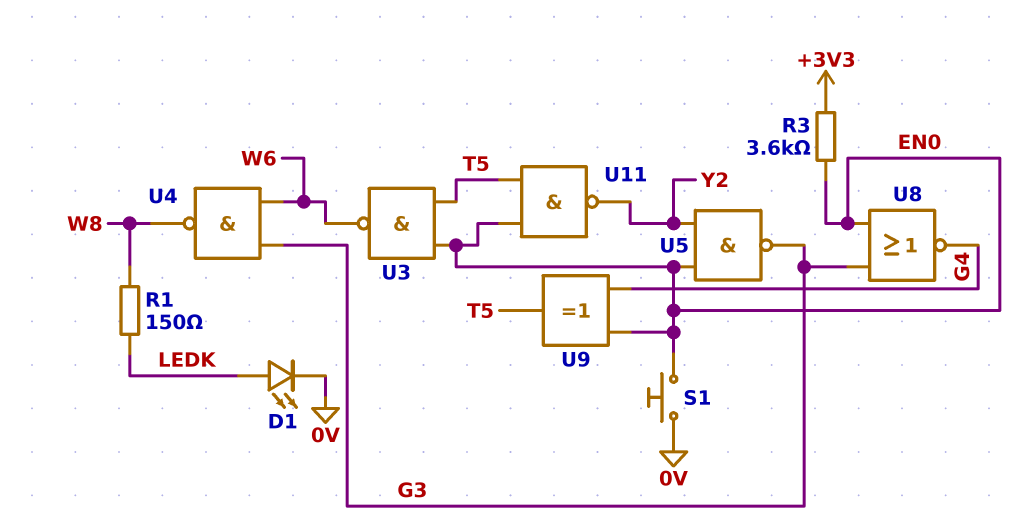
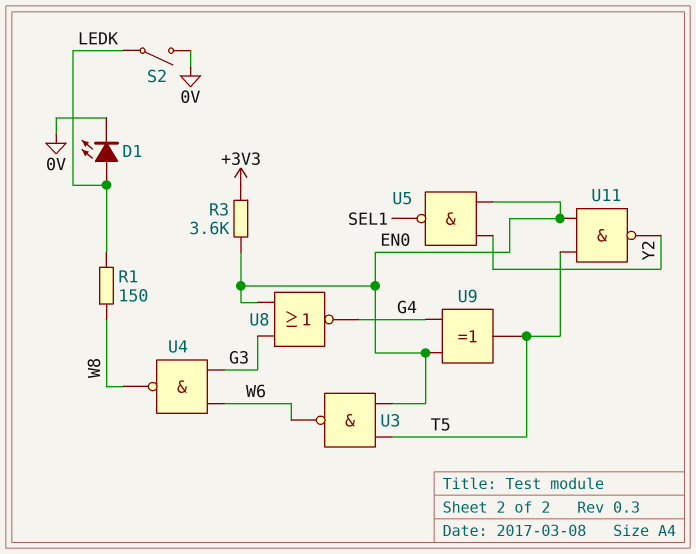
S1: button (0V, EN0) -> none
S2: none -> switch (0V, LEDK)
U5: NAND (in EN0, in Y2, out G3) -> NAND (in EN0, in Y2, out SEL1)

